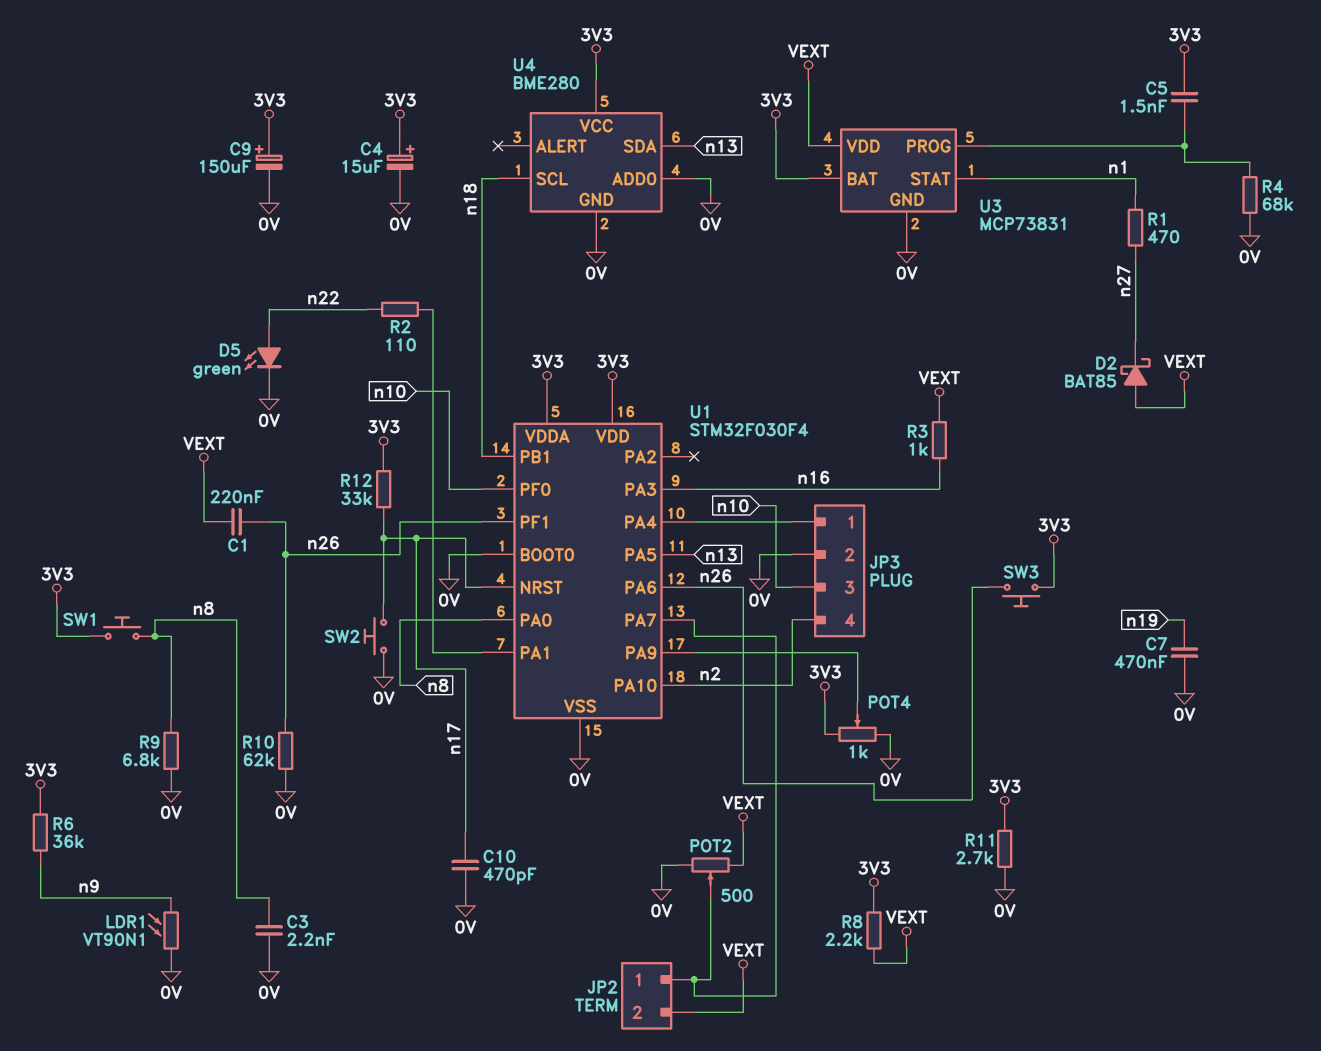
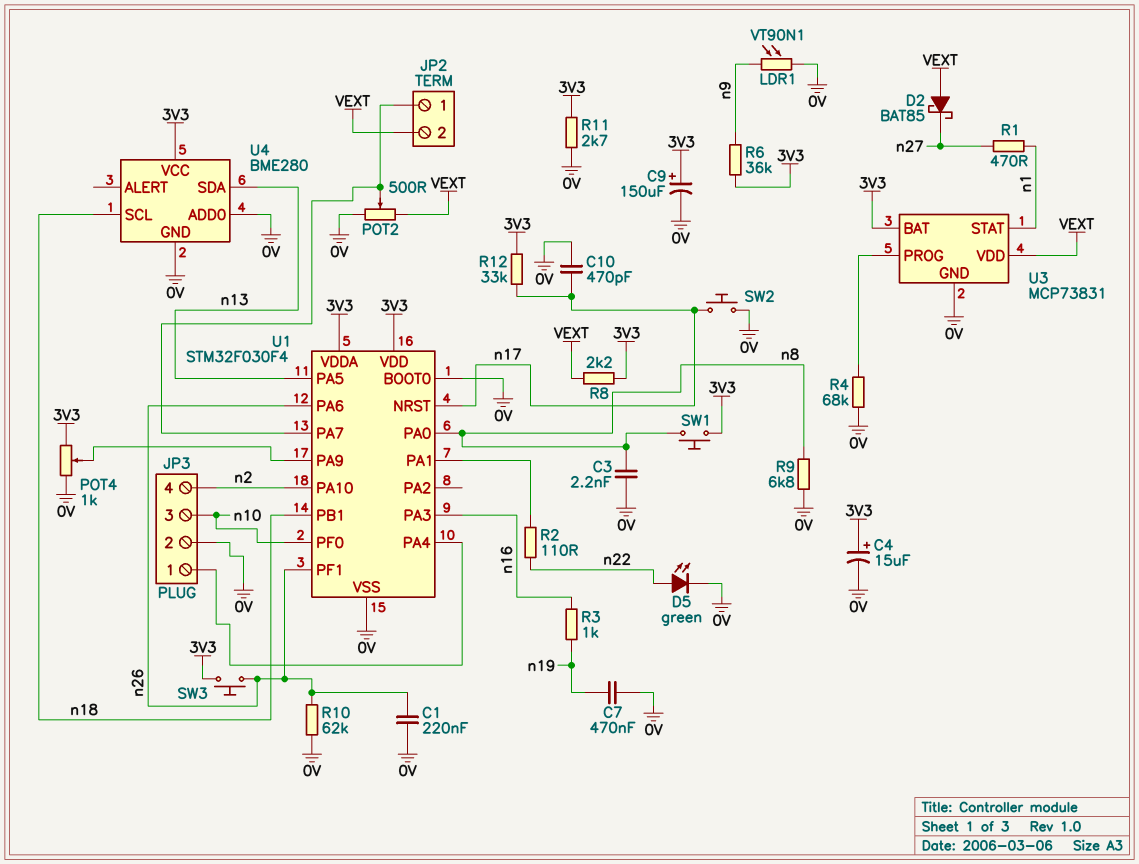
C1: 220nF (VEXT, n26) -> 220nF (0V, n26)
C5: 1.5nF (3V3, U3/PROG) -> none
R3: 1k (VEXT, n16) -> 1k (n16, n19)

